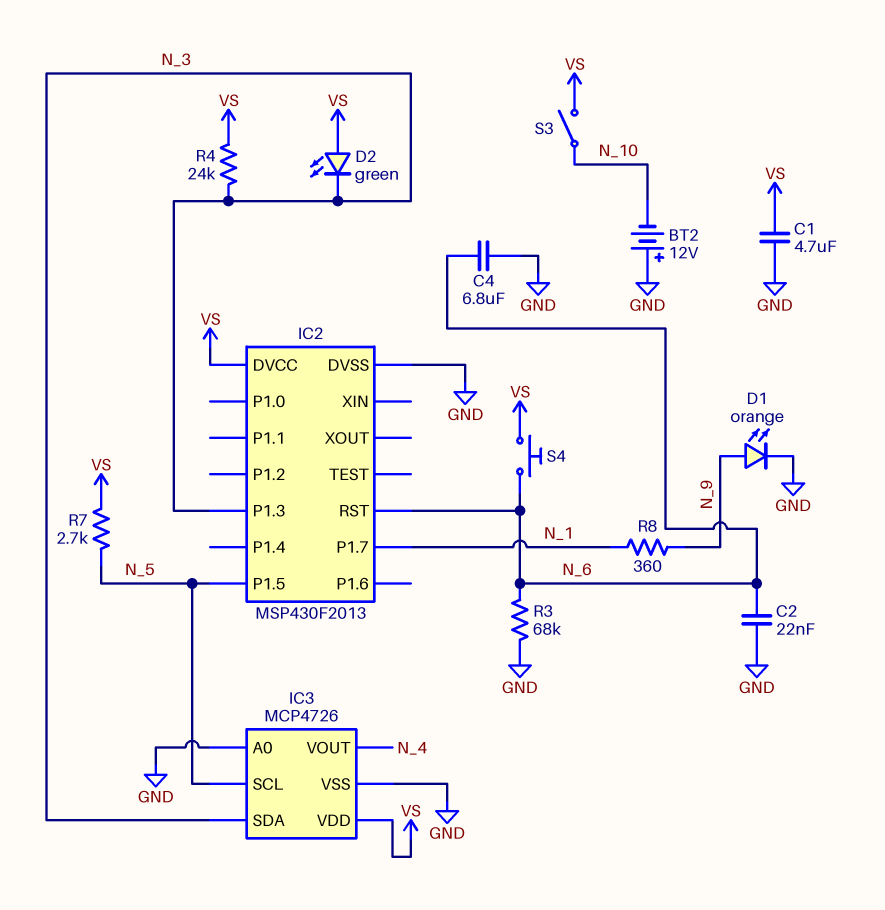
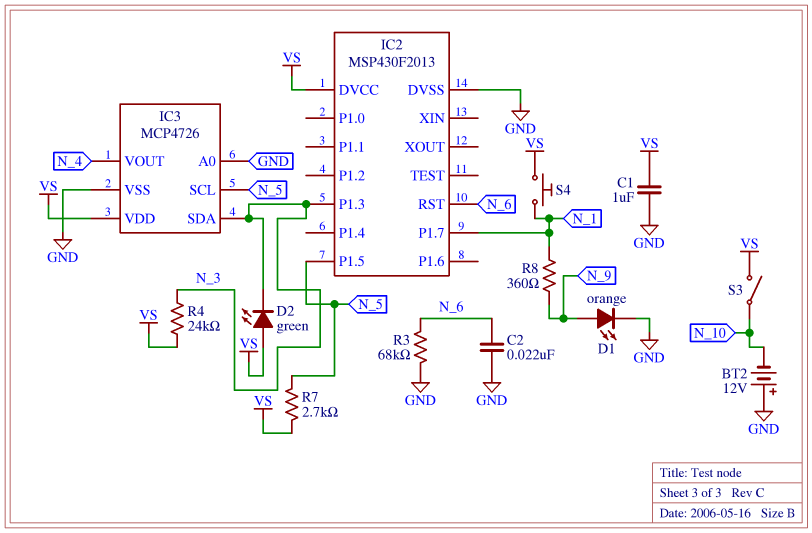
C1: 4.7uF (GND, VS) -> 1uF (GND, VS)
C4: 6.8uF (GND, N_6) -> none
S4: button (N_6, VS) -> button (N_1, VS)

